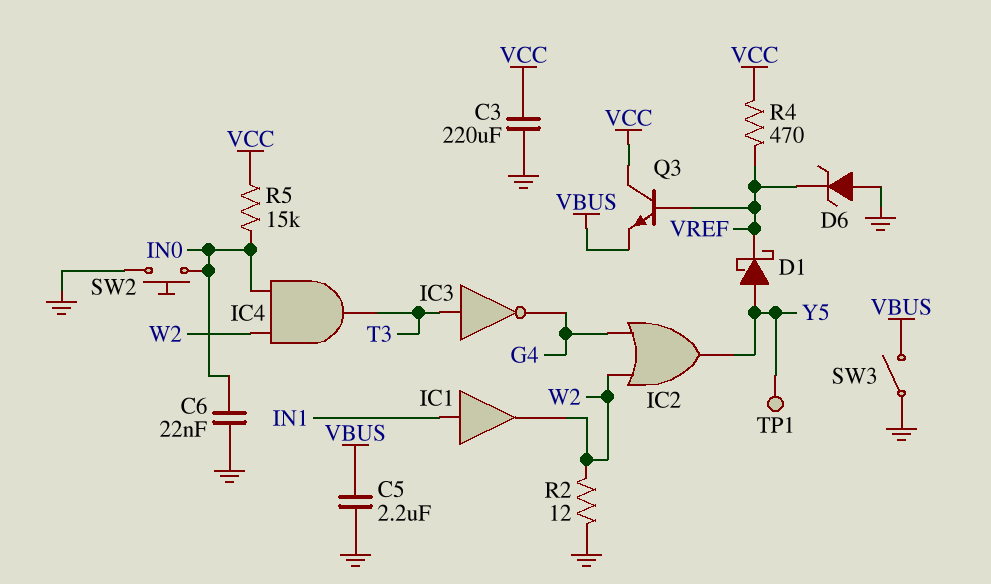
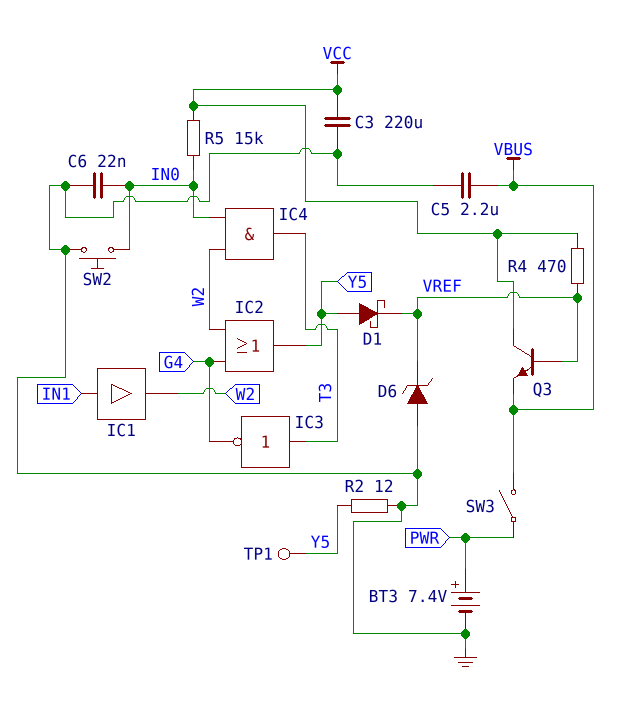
BT3: none -> 7.4V (plus PWR, minus GND)
R2: 12 (GND, W2) -> 12 (GND, Y5)
SW3: switch (GND, VBUS) -> switch (PWR, VBUS)

